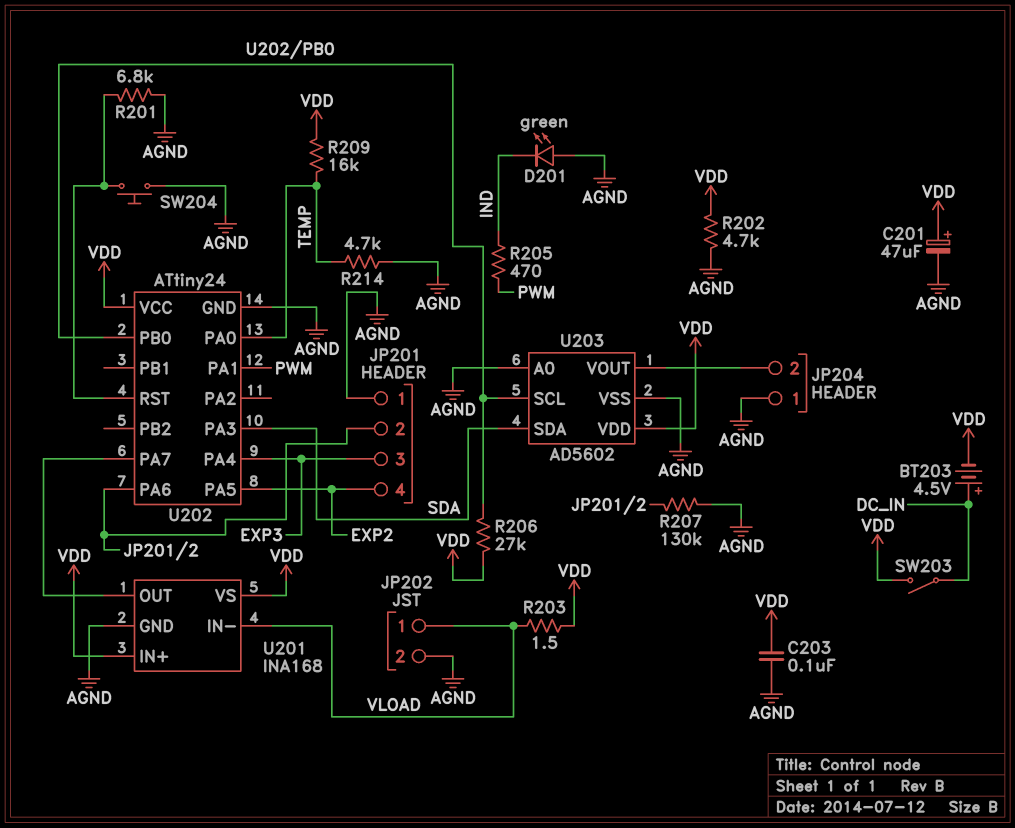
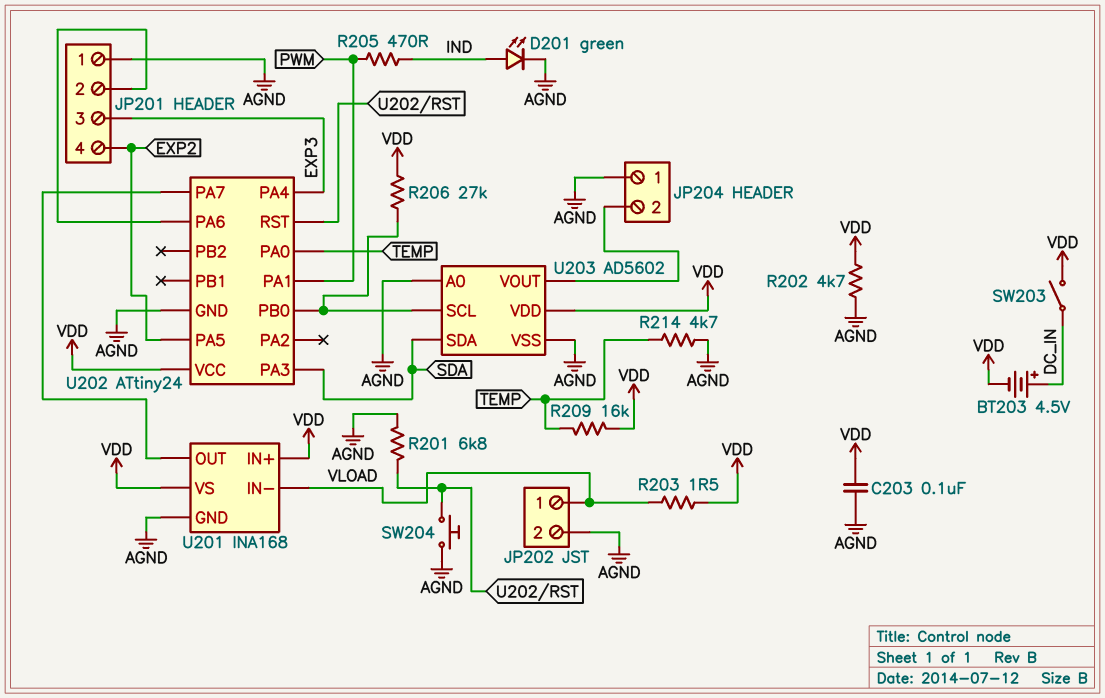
C201: 47uF (plus VDD, minus AGND) -> none
D201: LED green (A AGND, K IND) -> LED green (A IND, K AGND)
R207: 130k (AGND, JP201/2) -> none

